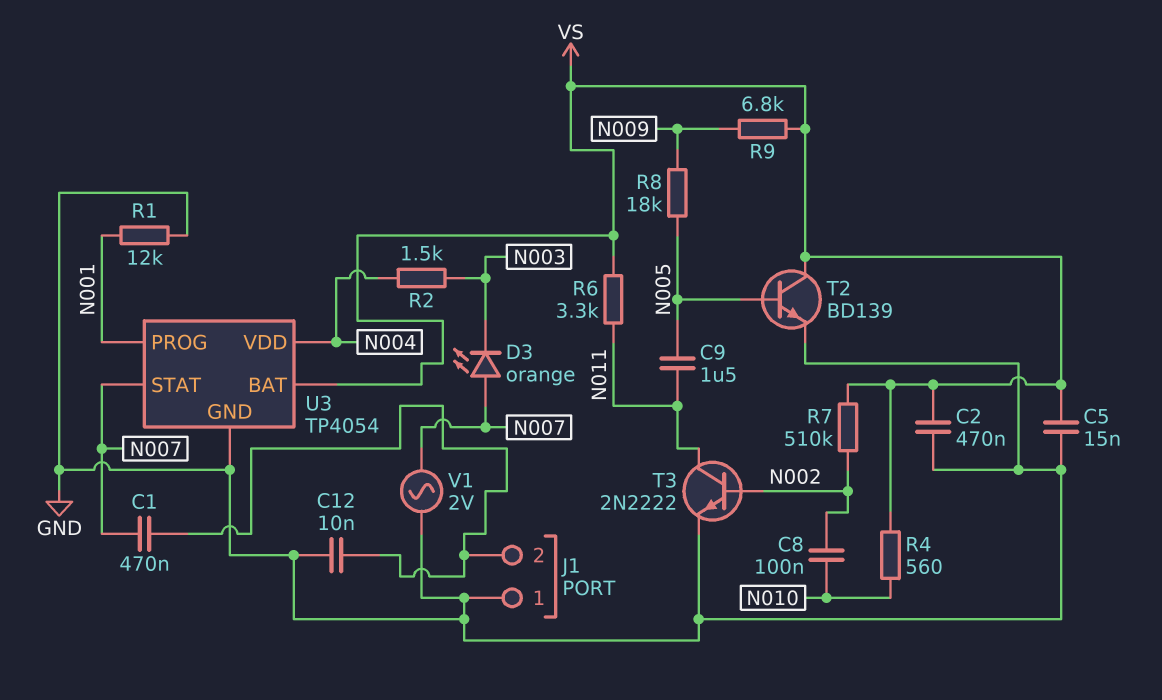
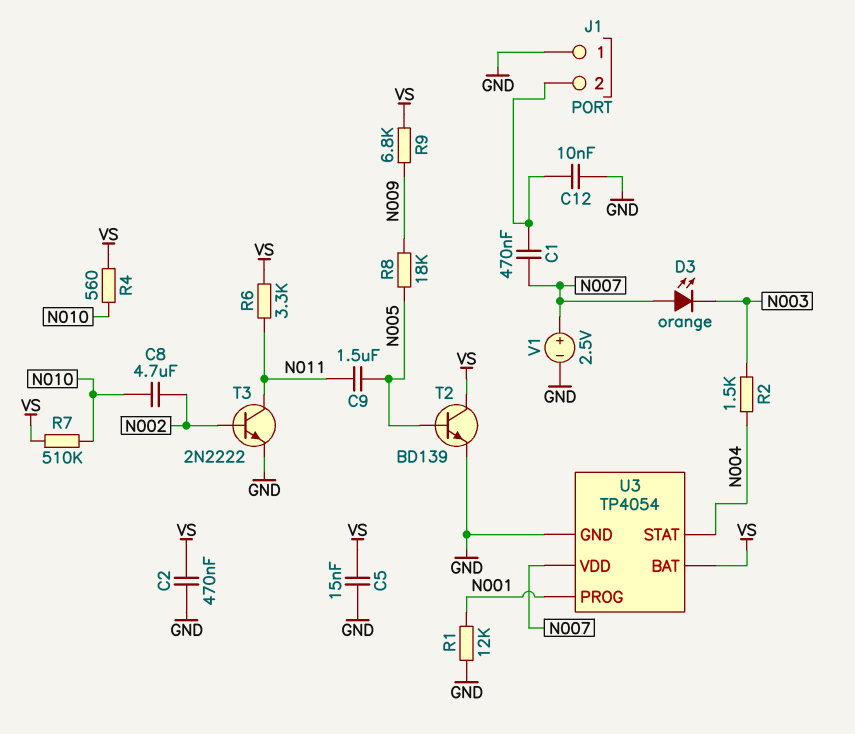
C8: 100nF (N002, N010) -> 4.7uF (N002, N010)
R7: 510k (N002, VS) -> 510k (N010, VS)
U3 pin STAT: N007 -> N004
U3 pin VDD: N004 -> N007
V1: AC 2V (GND, N007) -> 2.5V (plus N007, minus GND)

